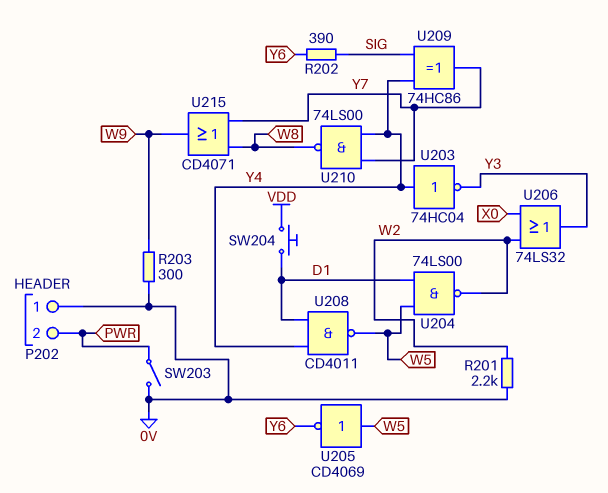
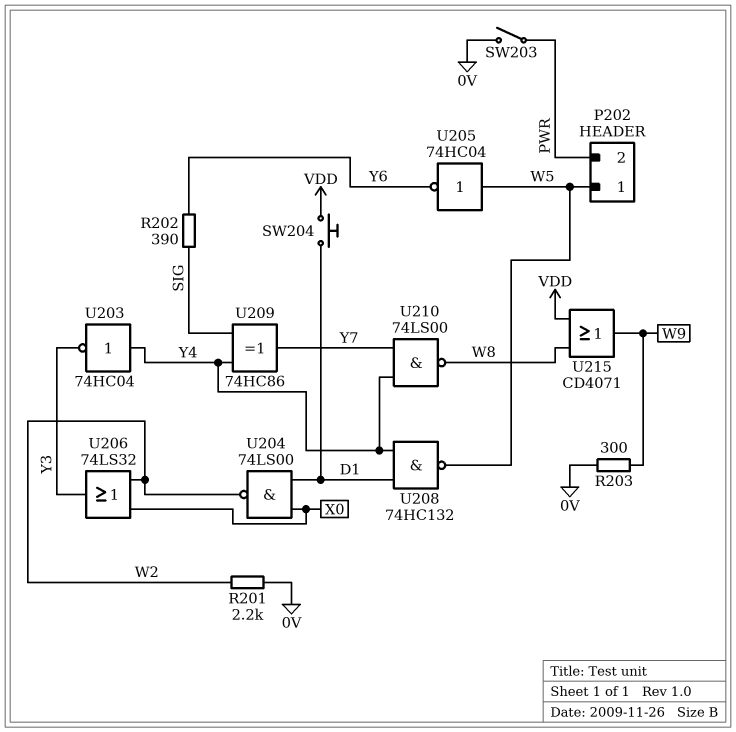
P202 pin 1: 0V -> W5
U204: NAND 74LS00 (in D1, in W5, out W2) -> NAND 74LS00 (in D1, in X0, out W2)
U205: NOT CD4069 (in W5, out Y6) -> NOT 74HC04 (in W5, out Y6)
U208: NAND CD4011 (in D1, in Y4, out W5) -> NAND 74HC132 (in D1, in Y4, out W5)
U215: OR CD4071 (in W8, in Y7, out W9) -> OR CD4071 (in VDD, in W8, out W9)

